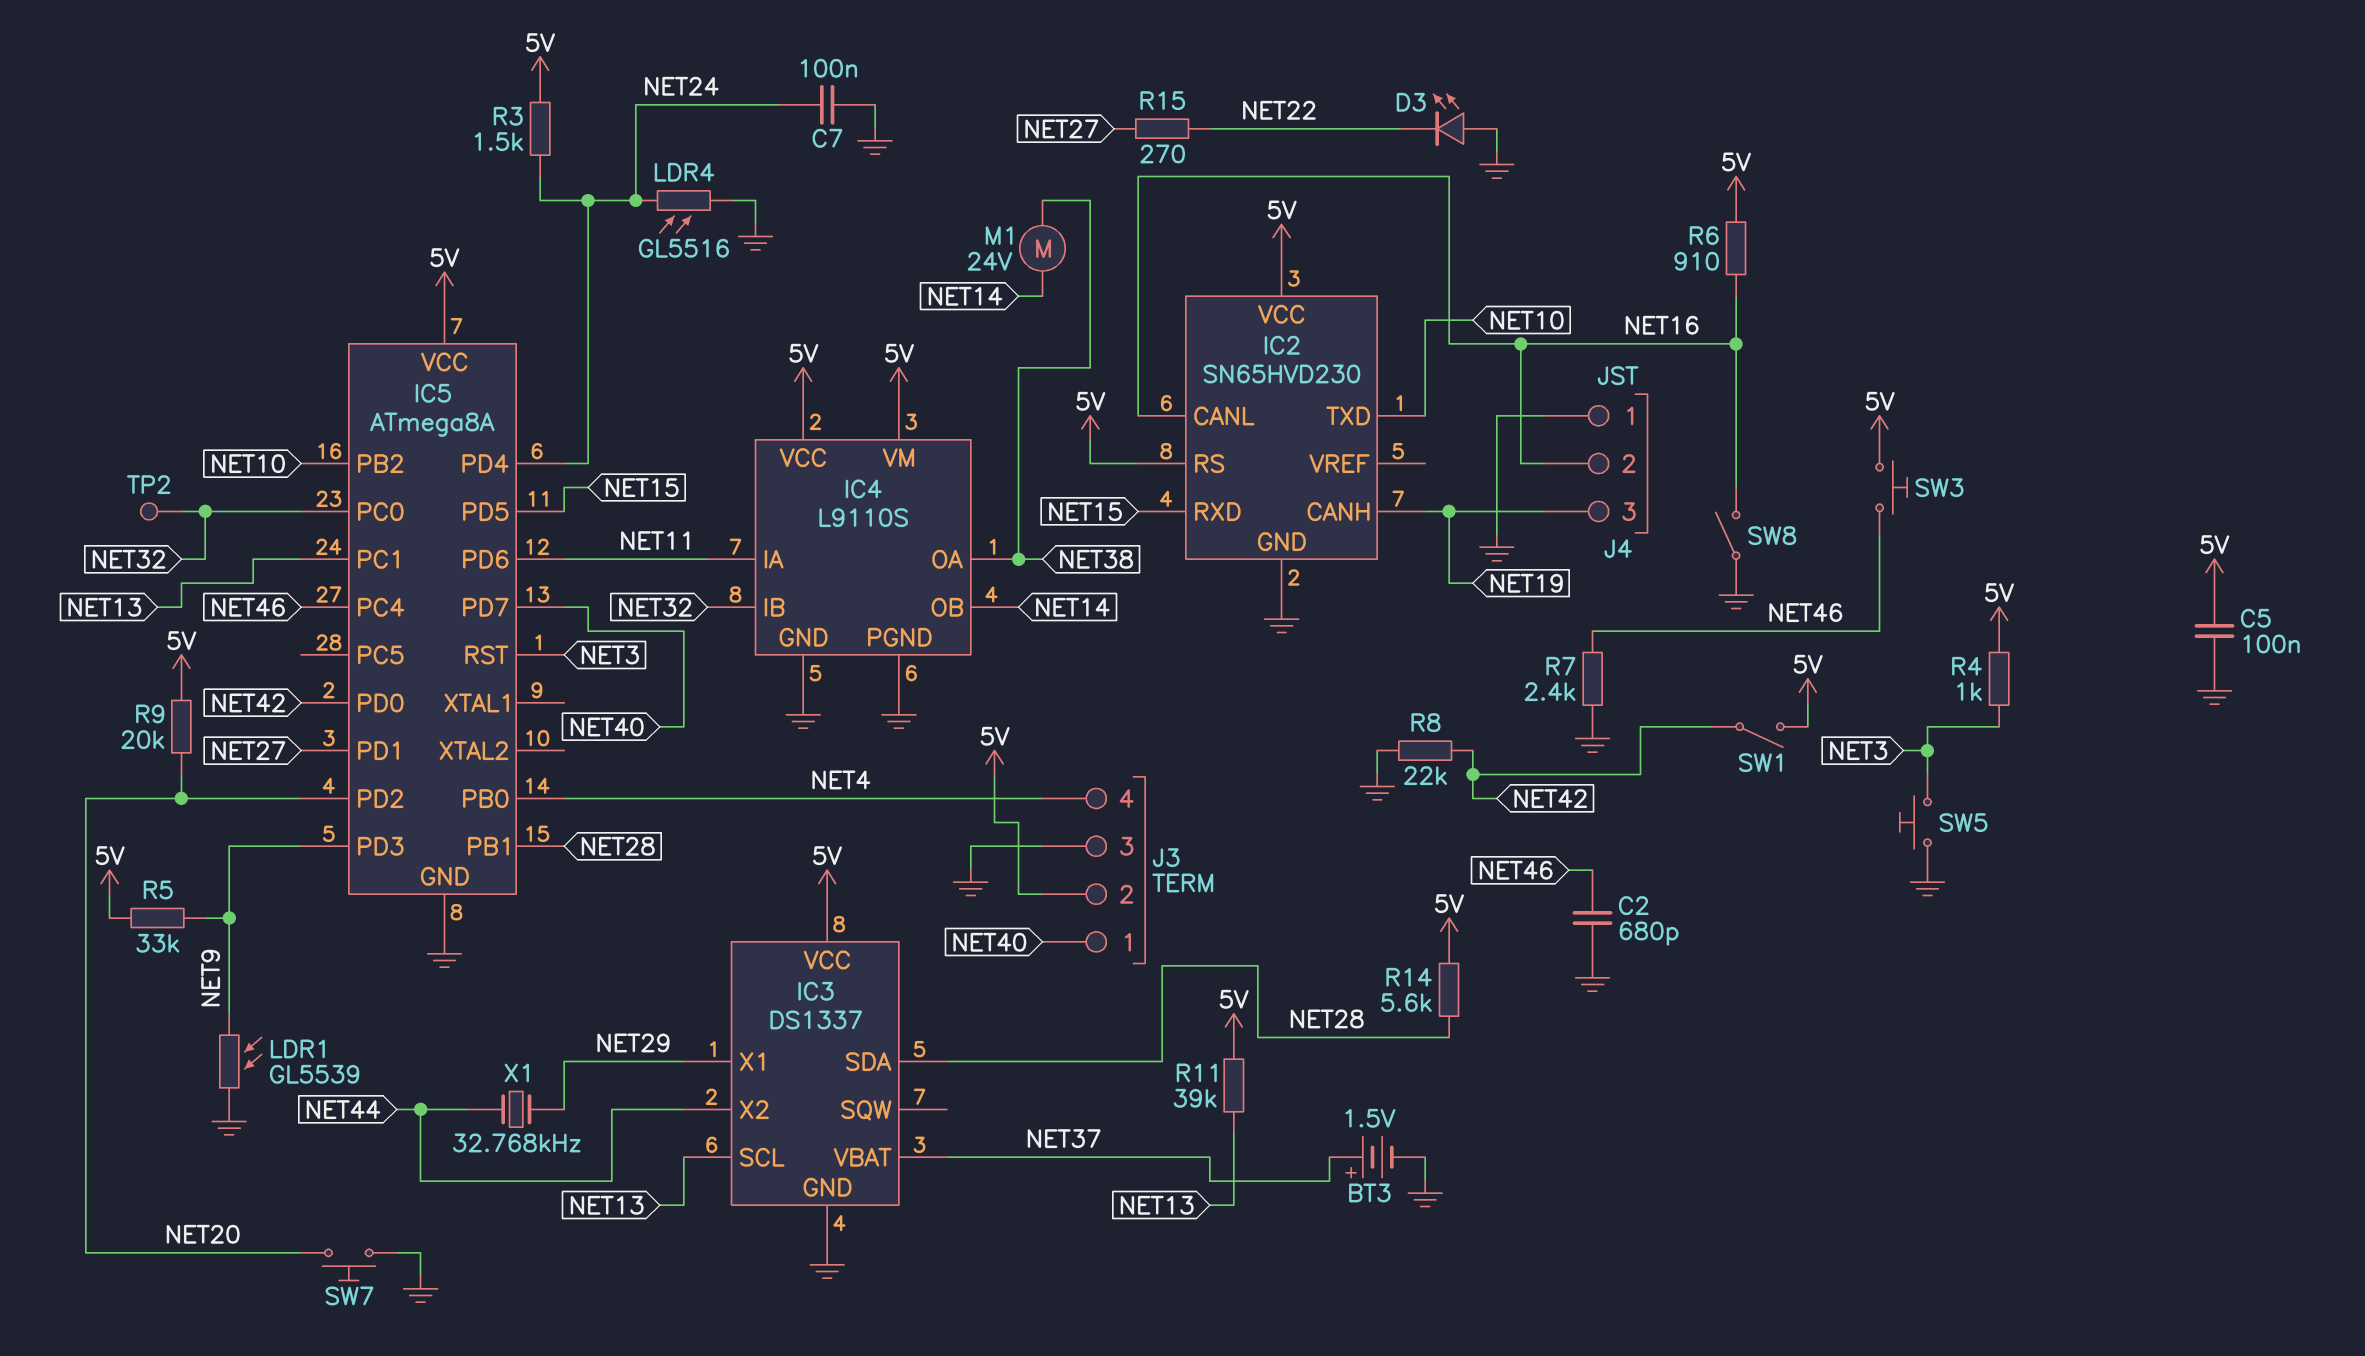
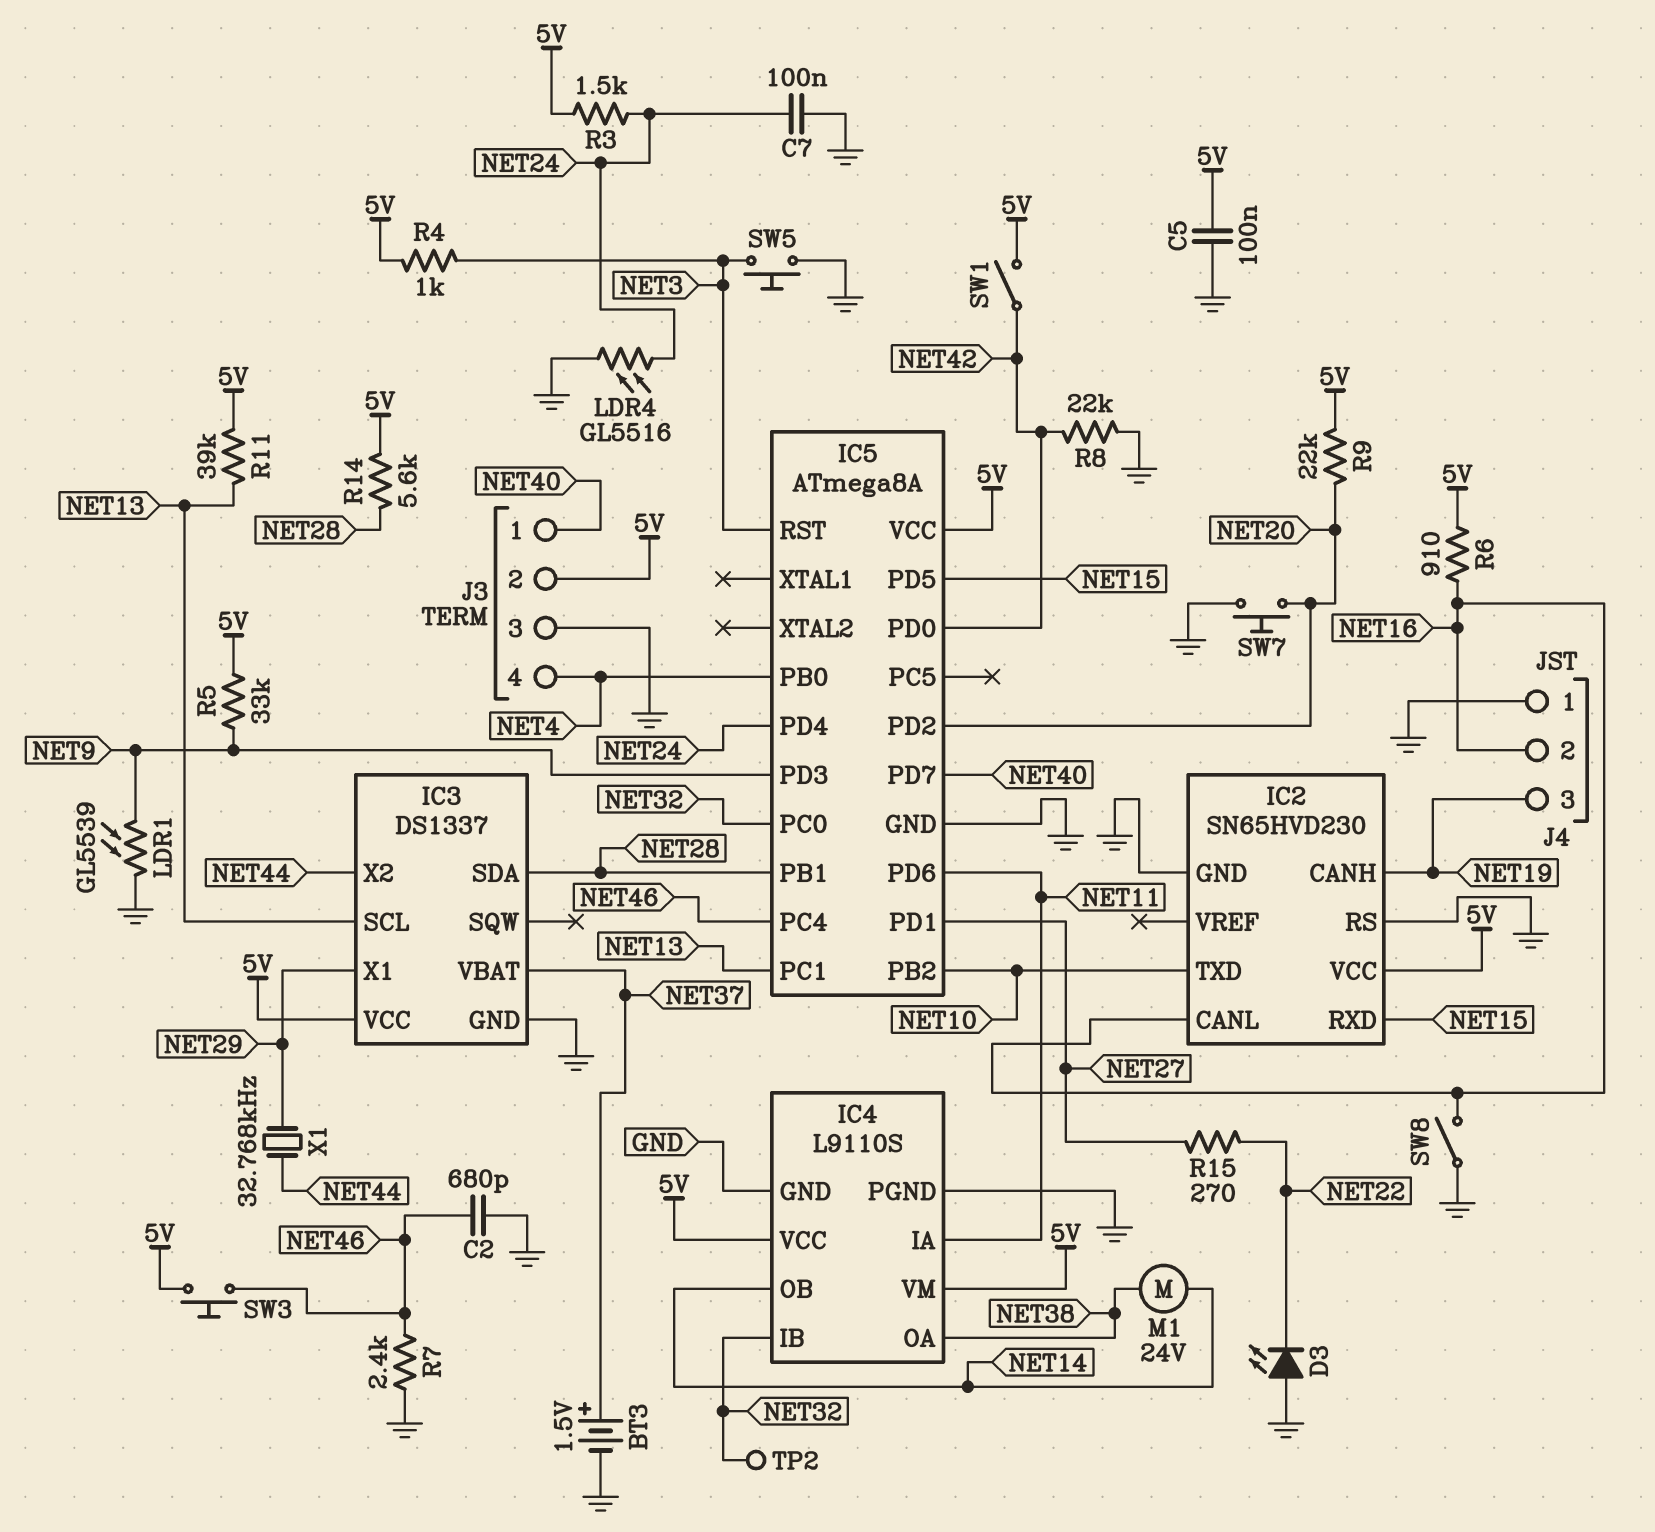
IC2 pin RS: 5V -> GND
R9: 20k (5V, NET20) -> 22k (5V, NET20)

